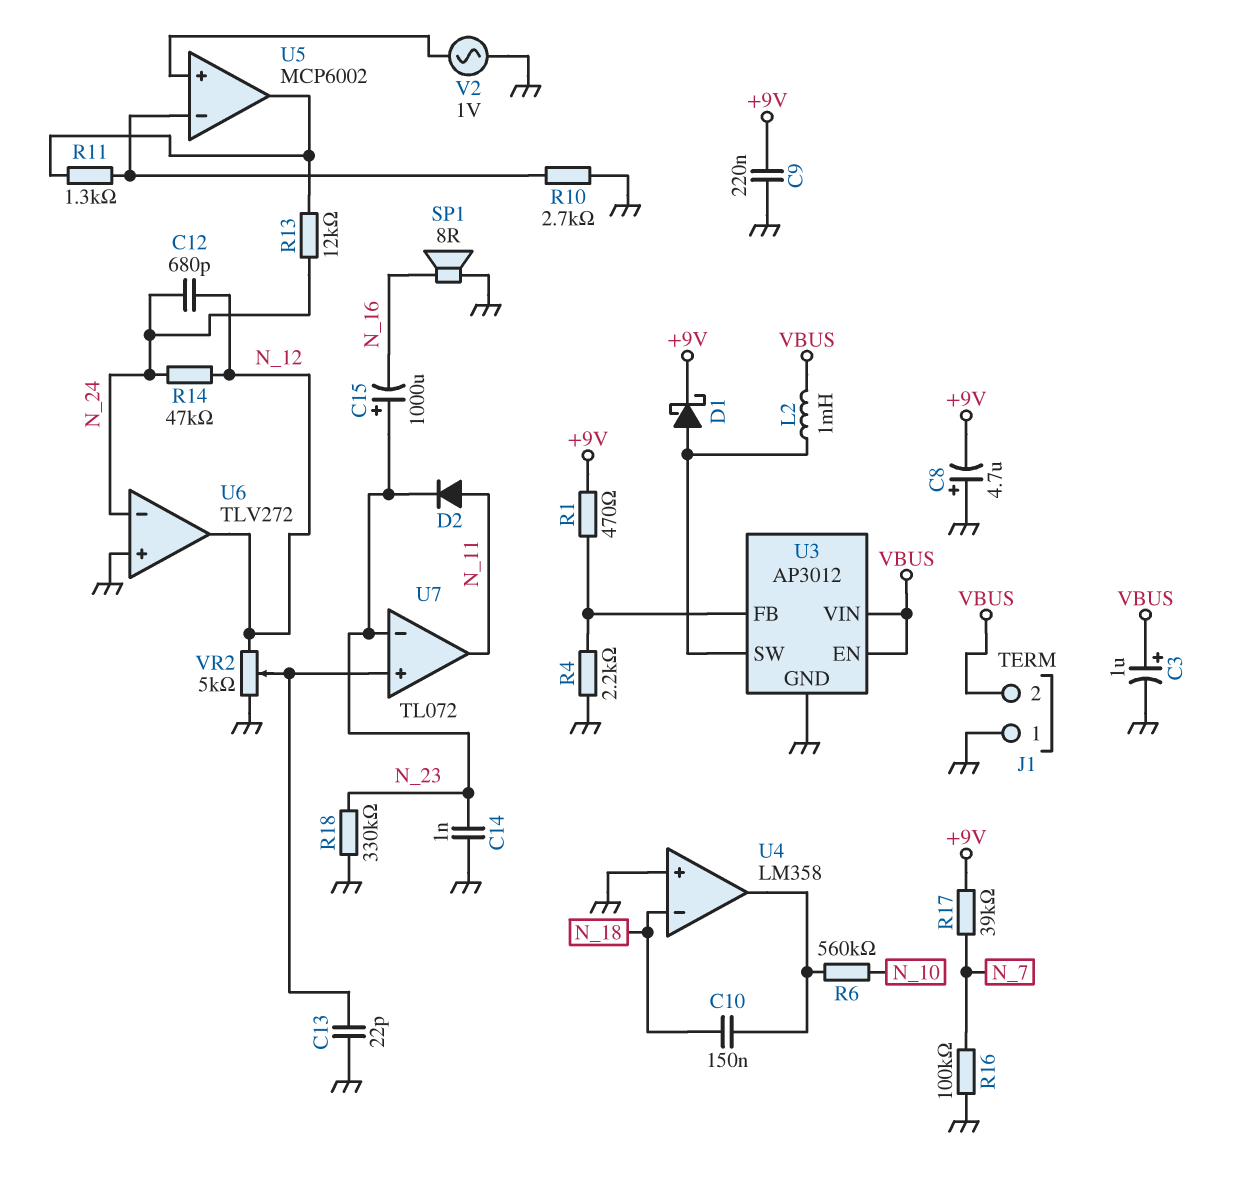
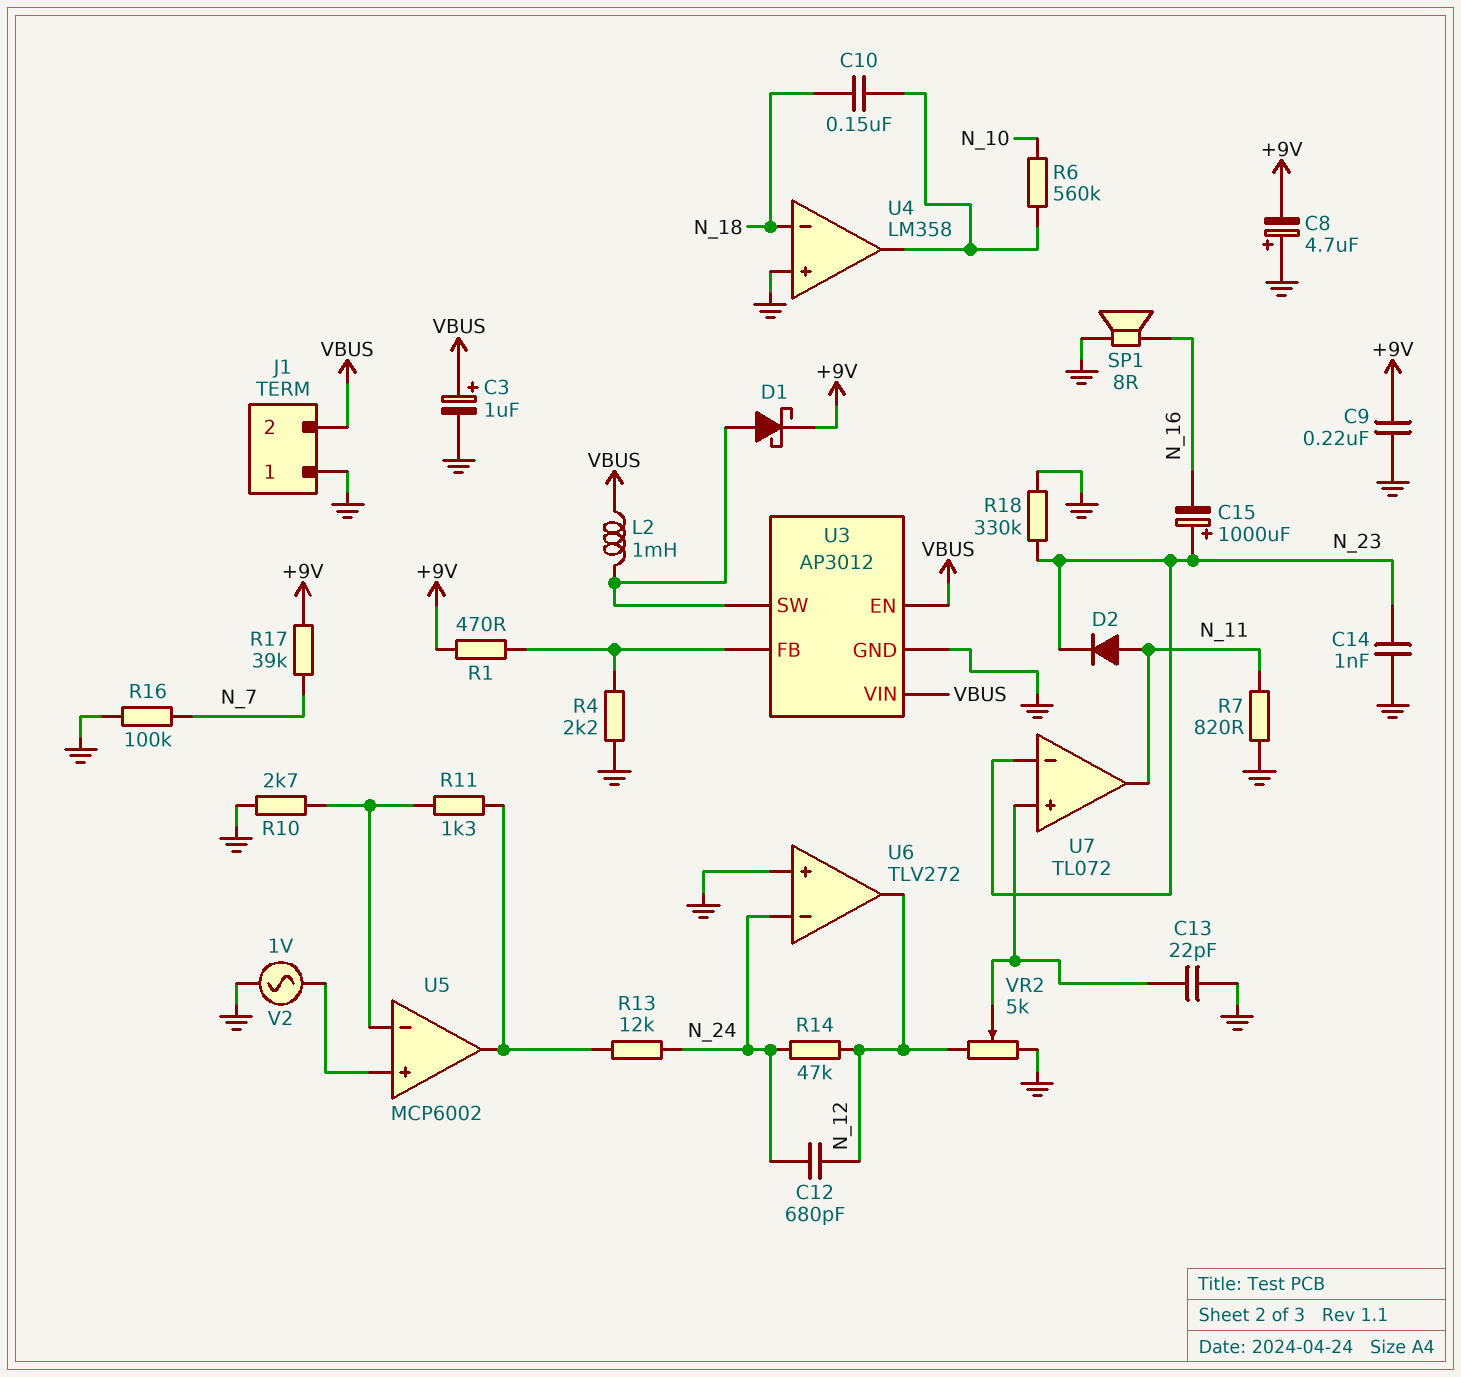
R7: none -> 820 (GND, N_11)

